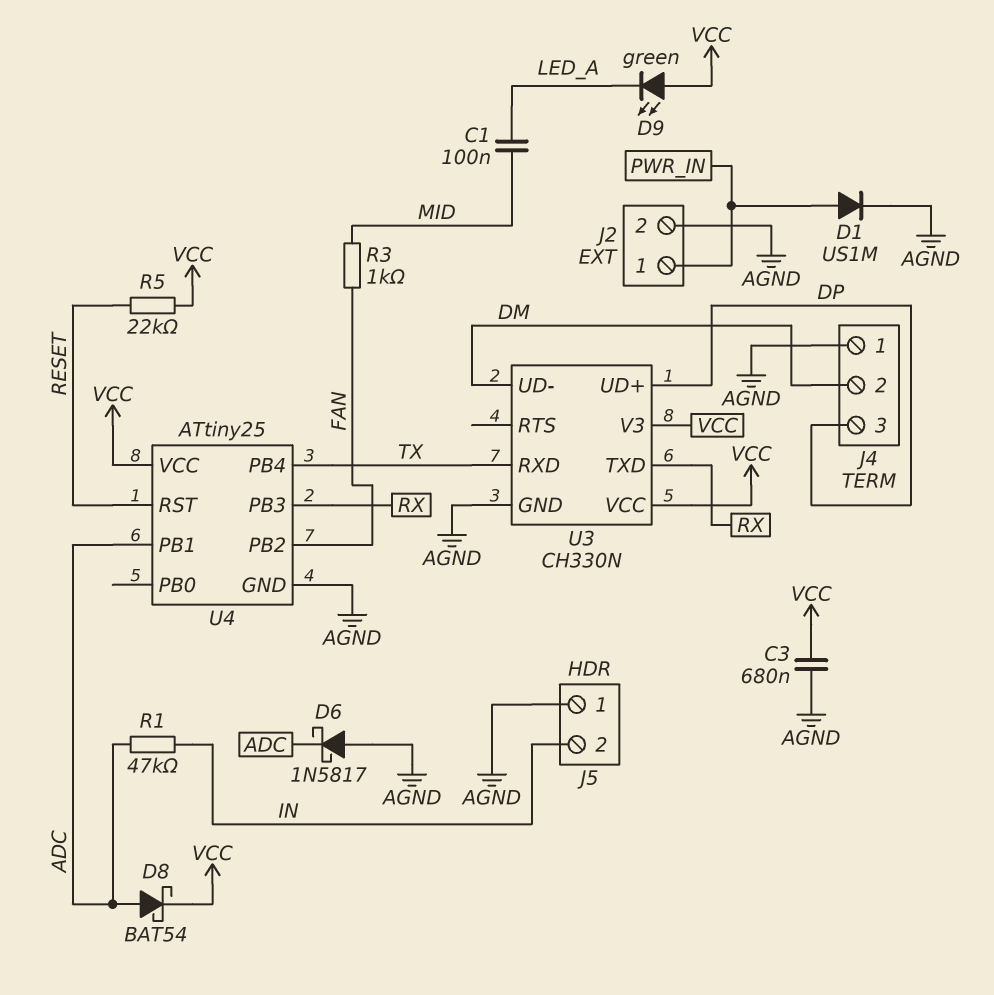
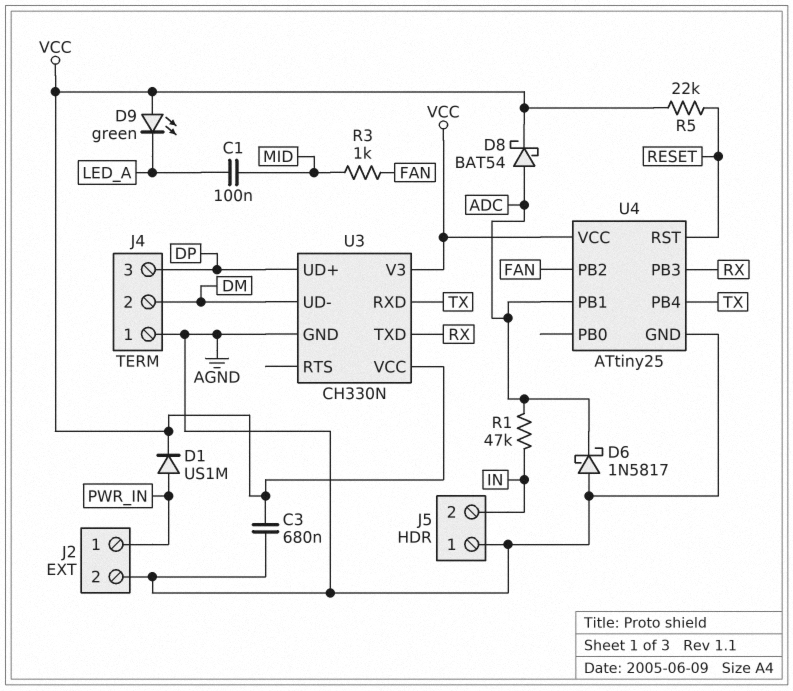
D1: diode US1M (A PWR_IN, K AGND) -> diode US1M (A PWR_IN, K VCC)

